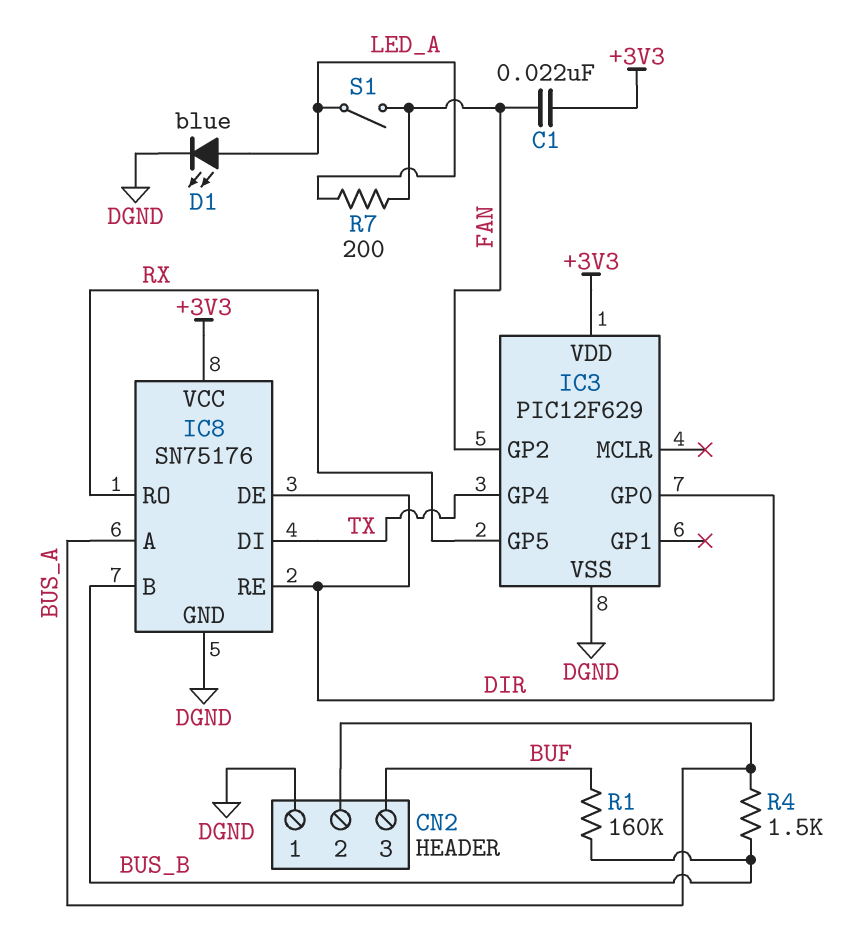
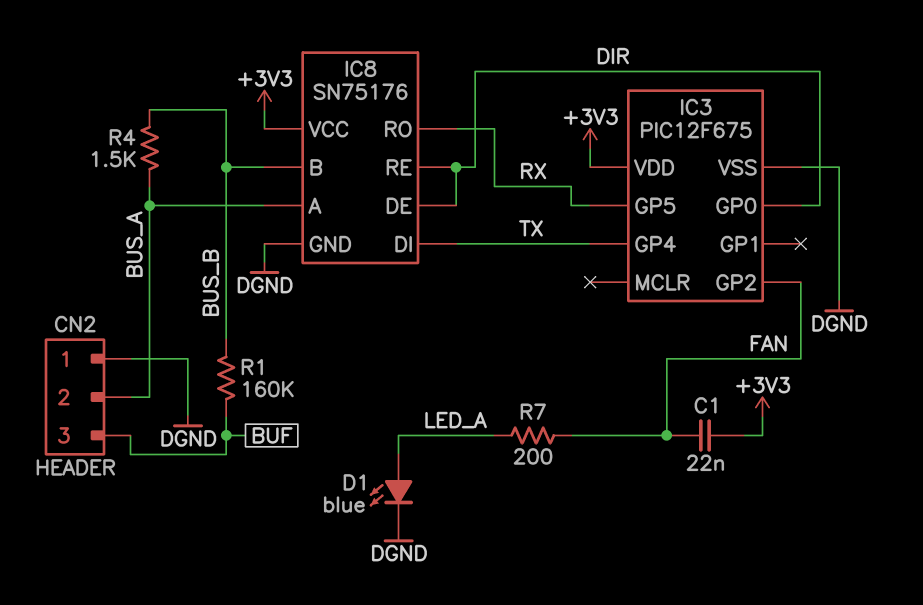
IC3: PIC12F629 -> PIC12F675
S1: switch (FAN, LED_A) -> none

